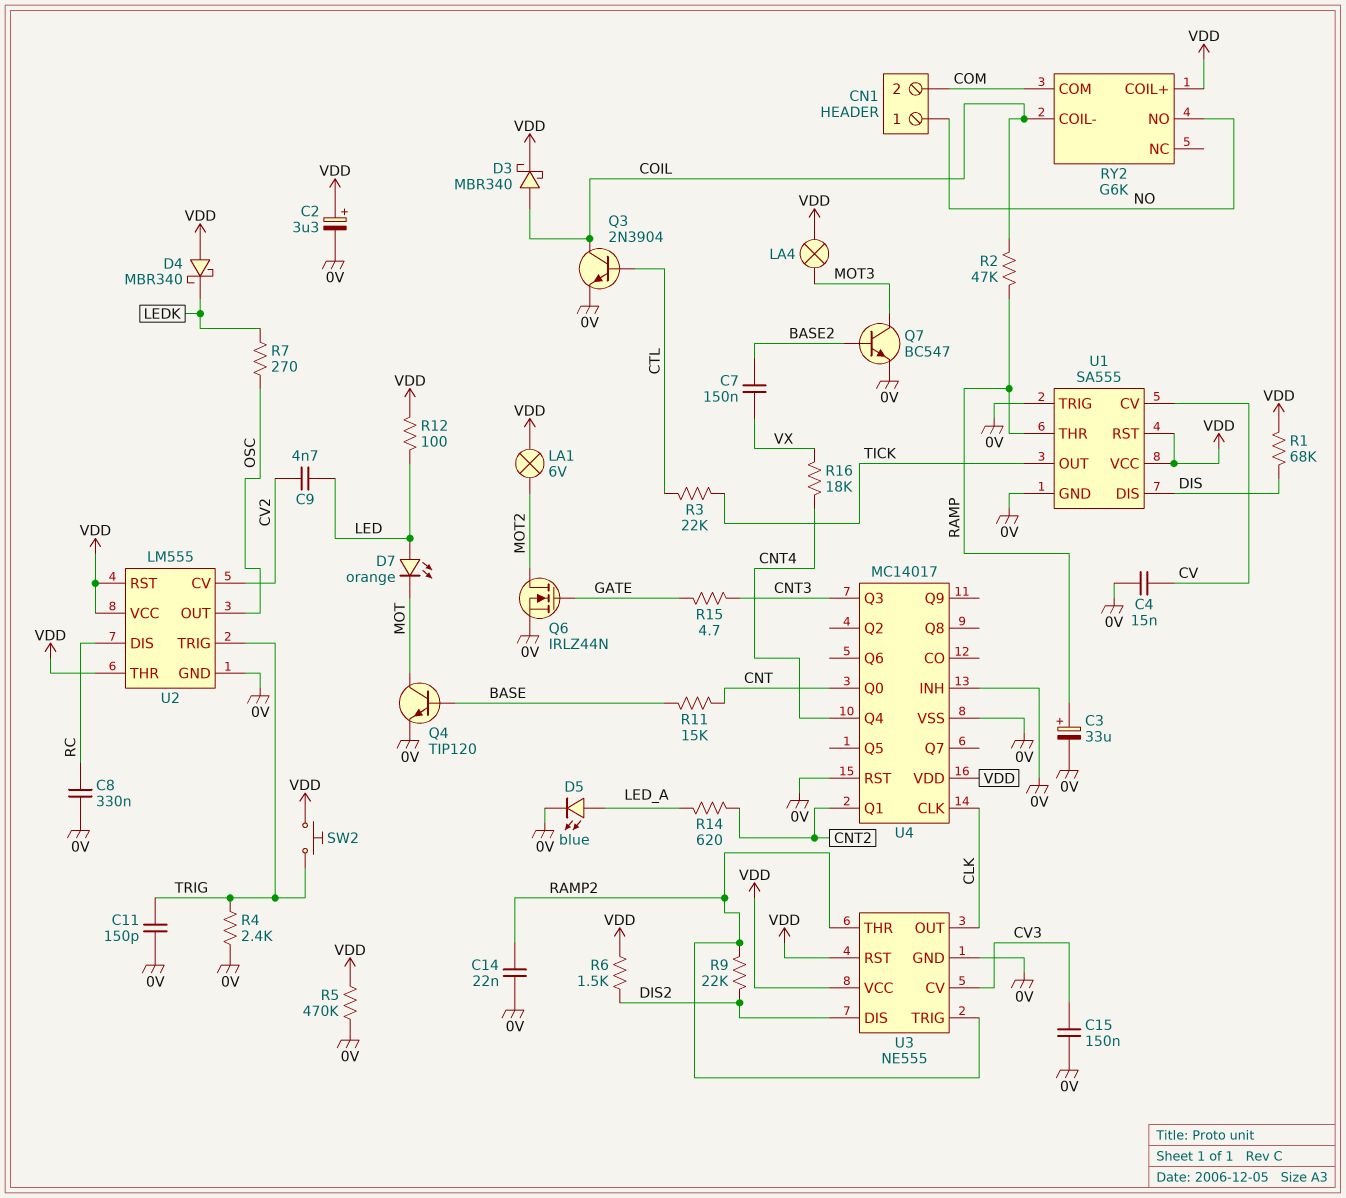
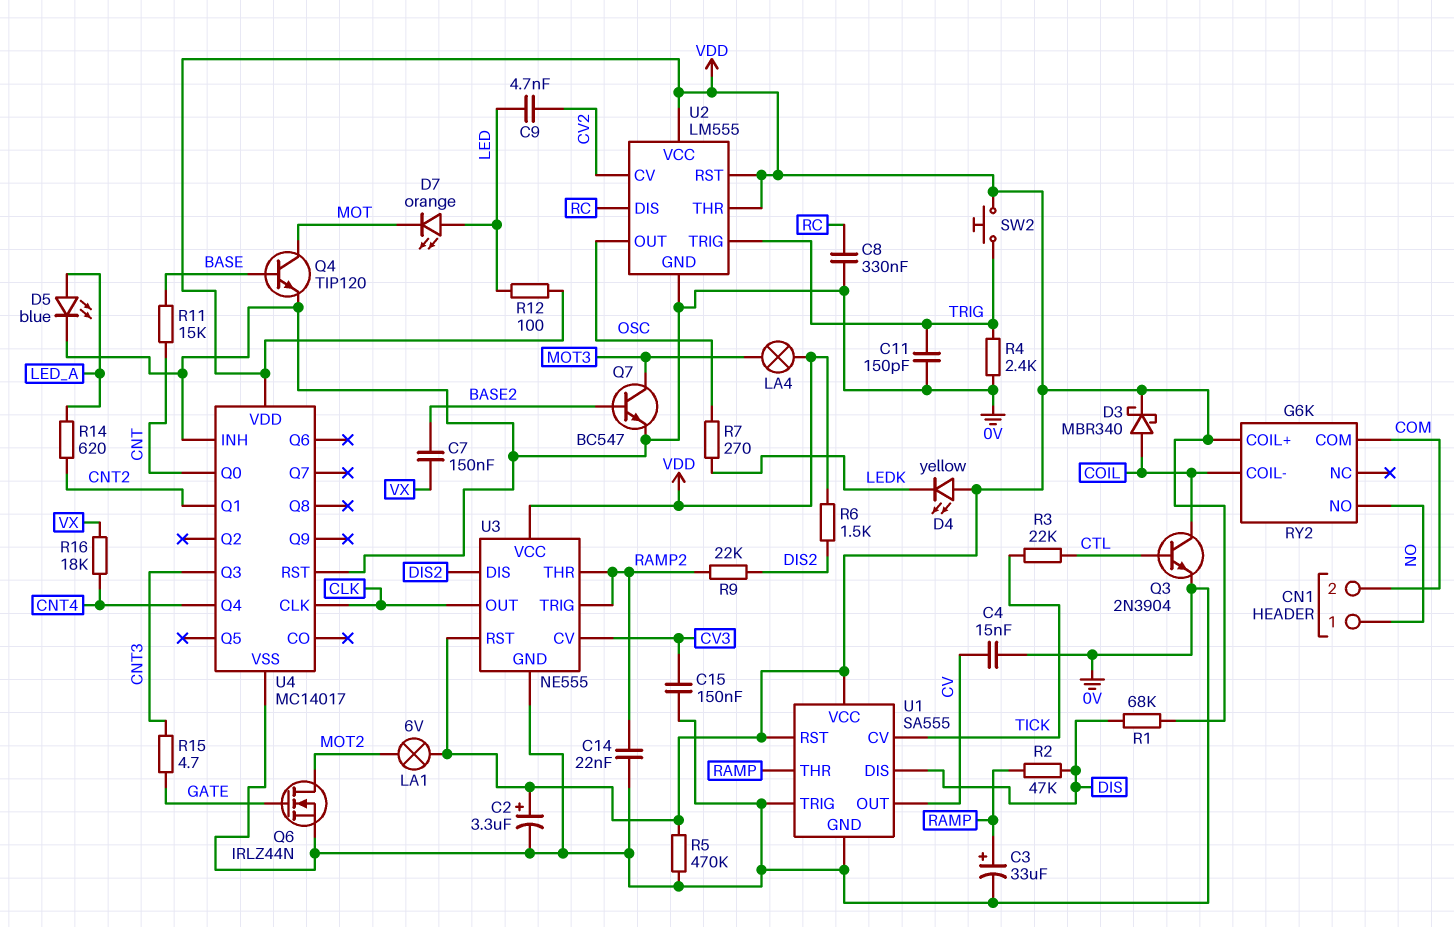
D4: schottky MBR340 (A VDD, K LEDK) -> LED yellow (A VDD, K LEDK)
R2: 47k (COIL, RAMP) -> 47k (DIS, RAMP)
U1 pin CV: CV -> TICK
U1 pin OUT: TICK -> CV

